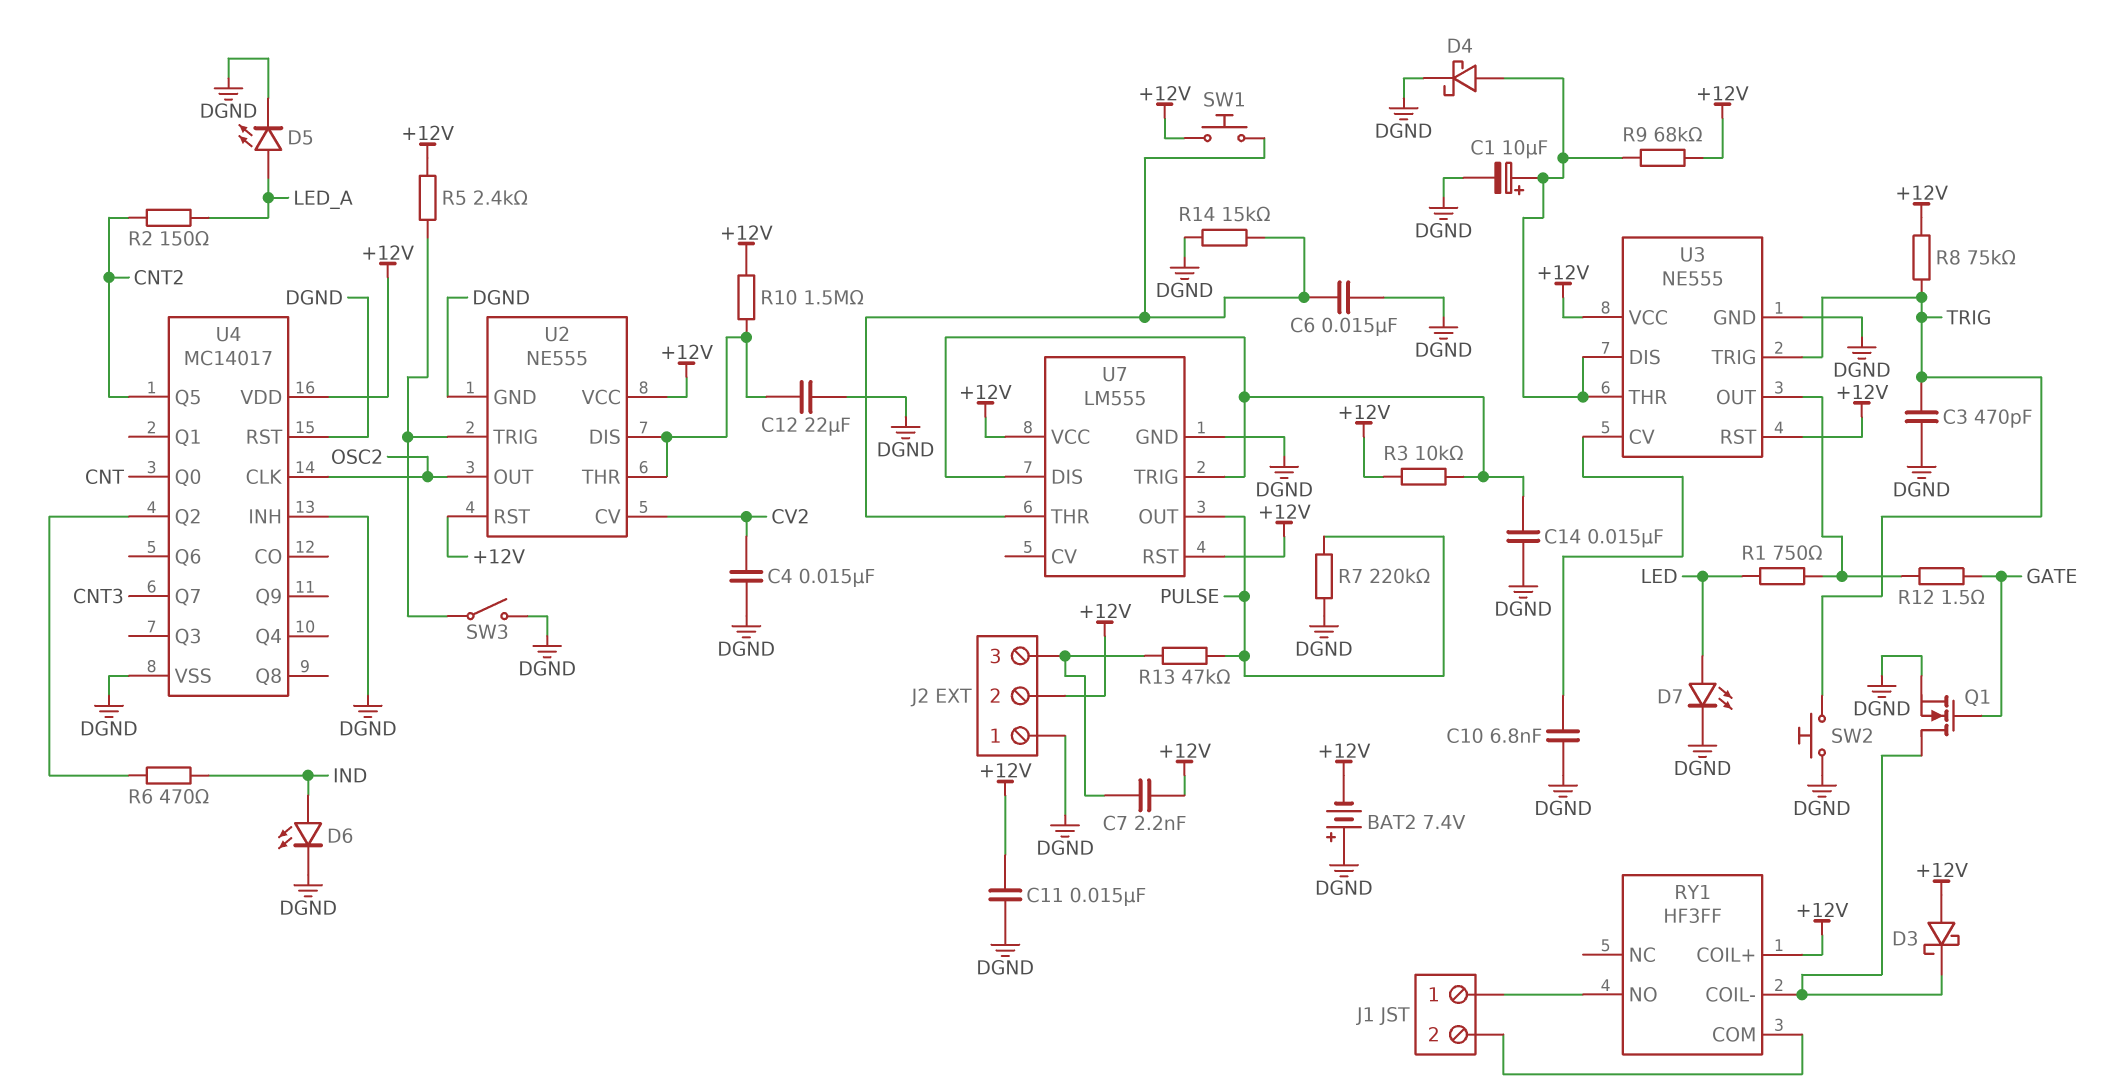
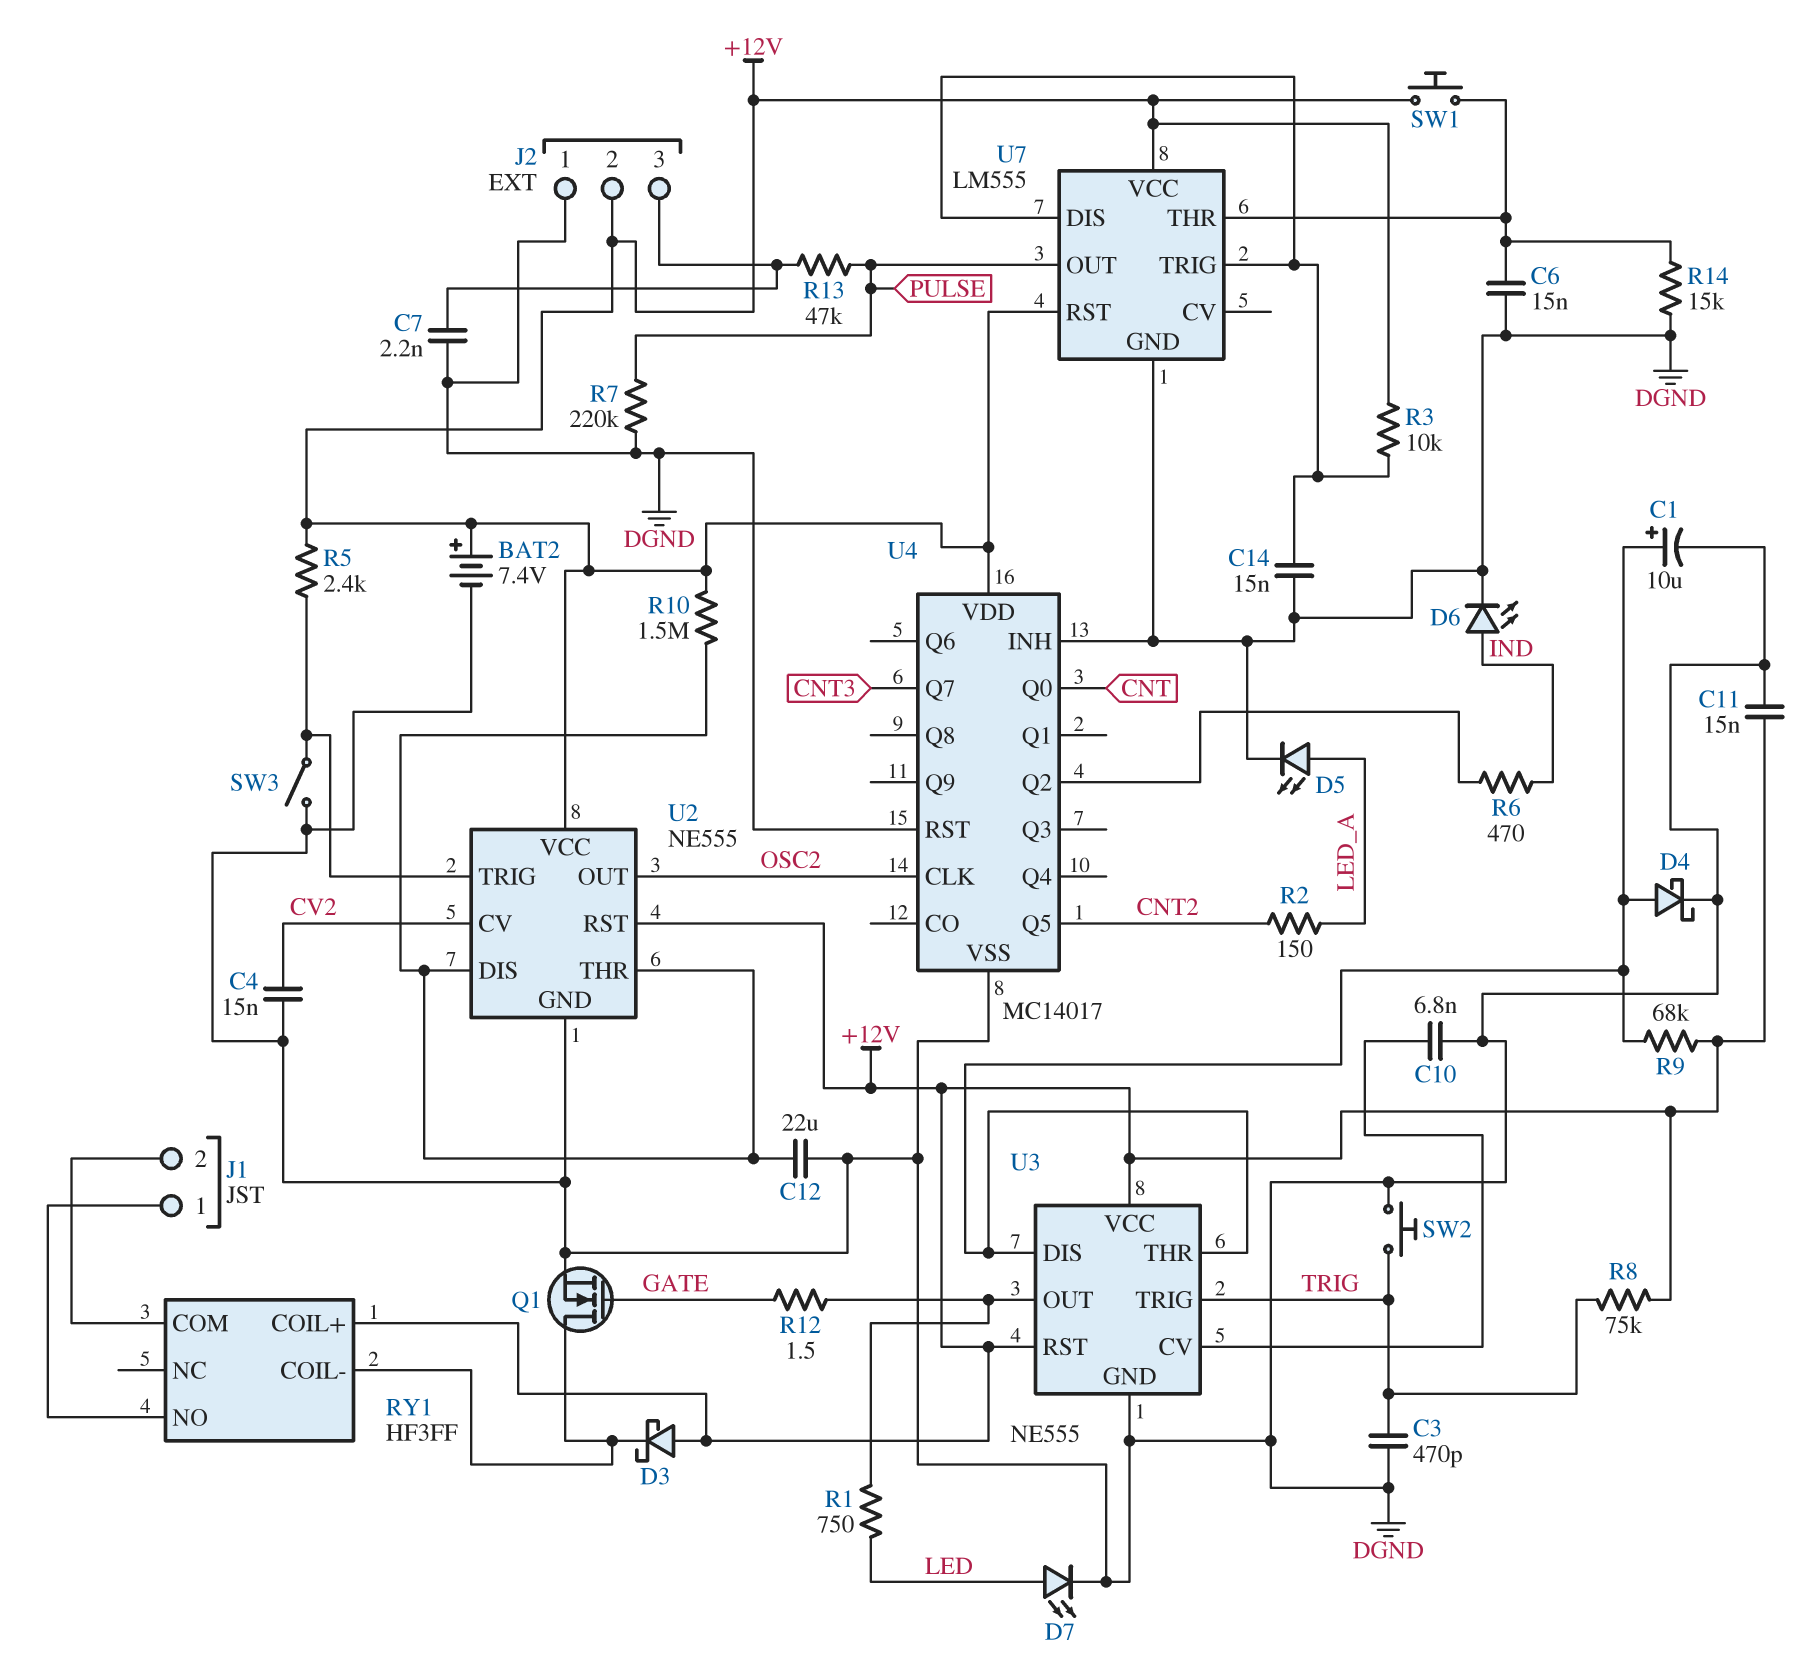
BAT2: 7.4V (plus DGND, minus +12V) -> 7.4V (plus +12V, minus DGND)
C7: 2.2nF (+12V, J2/3) -> 2.2nF (DGND, J2/3)

